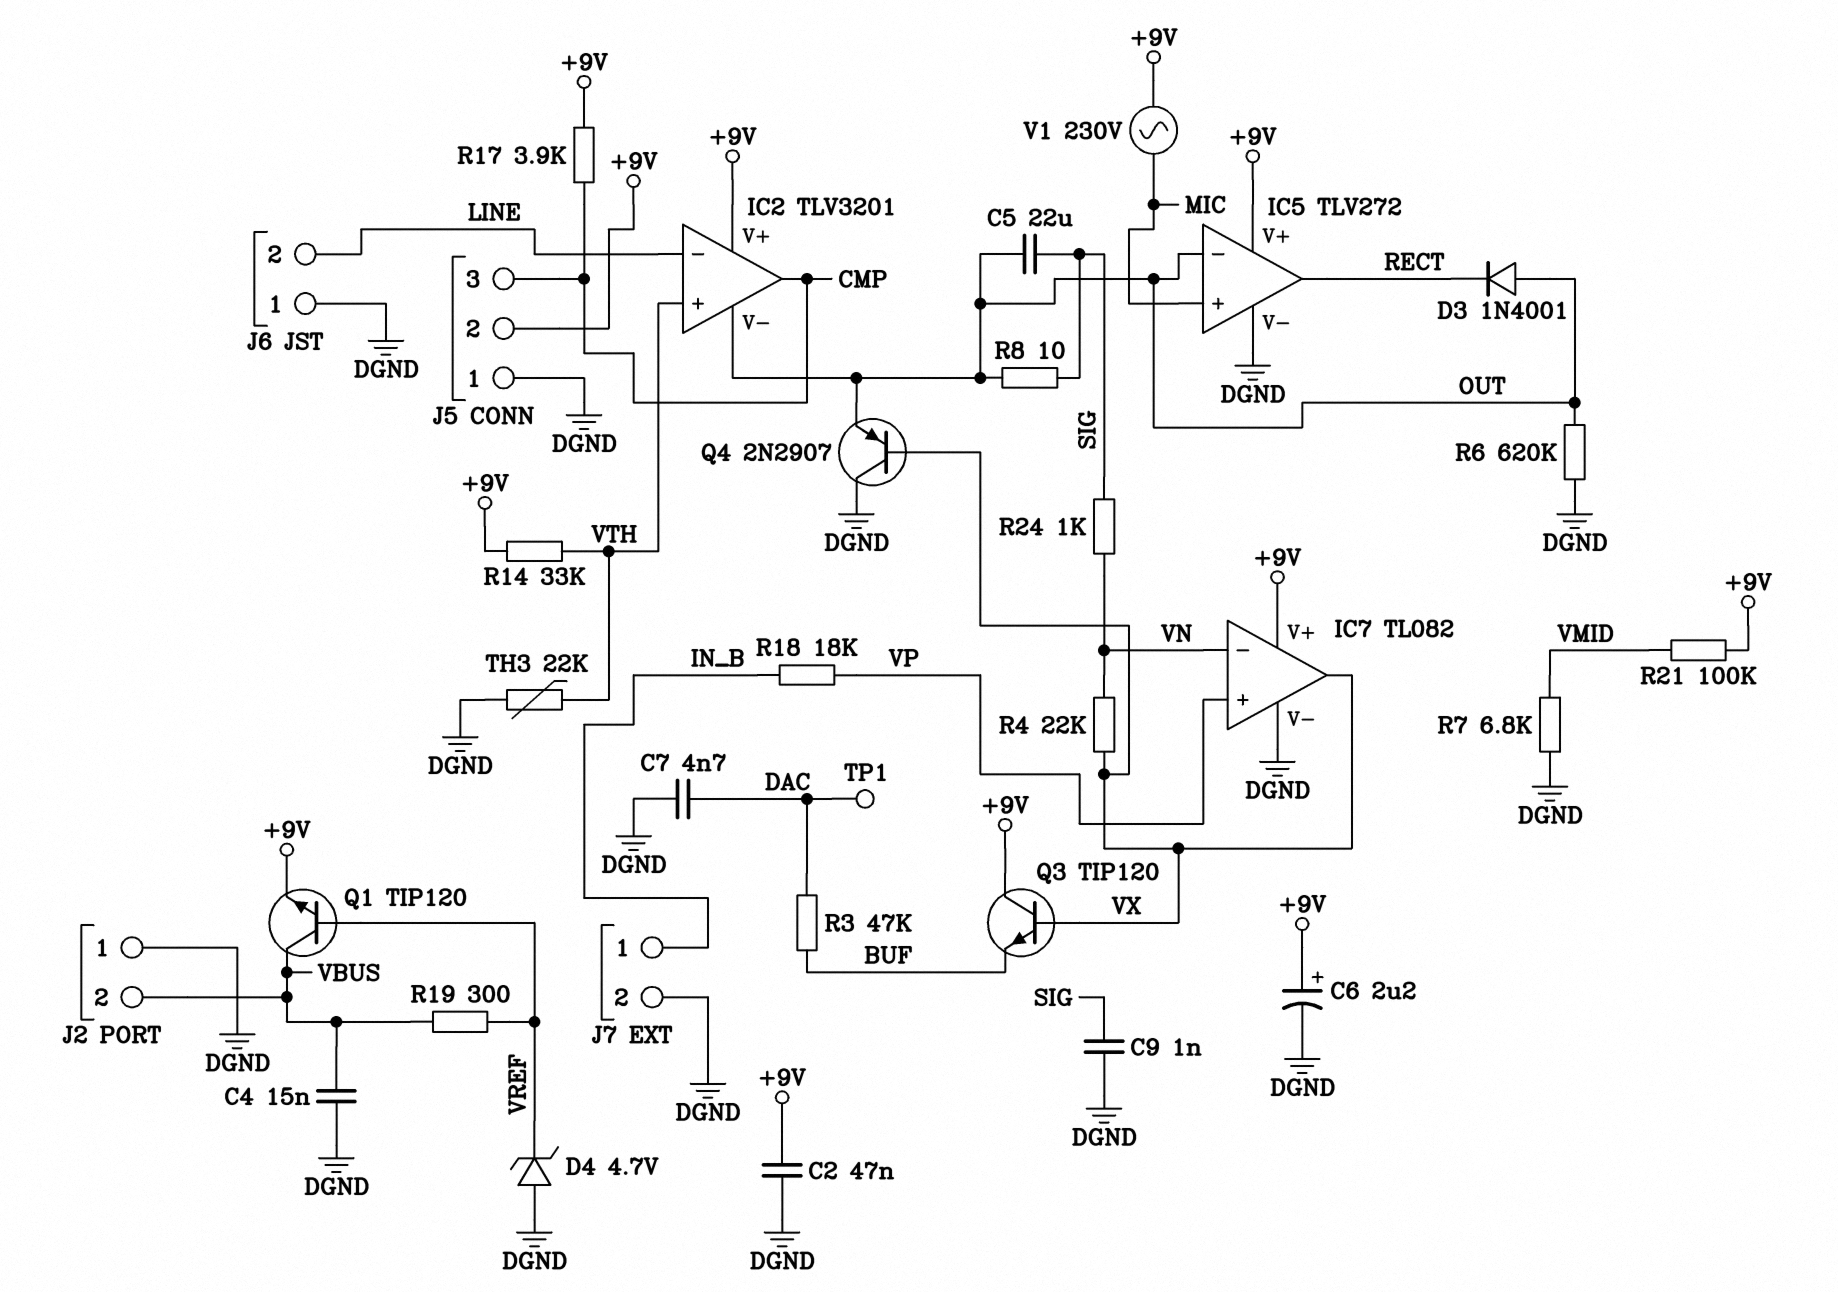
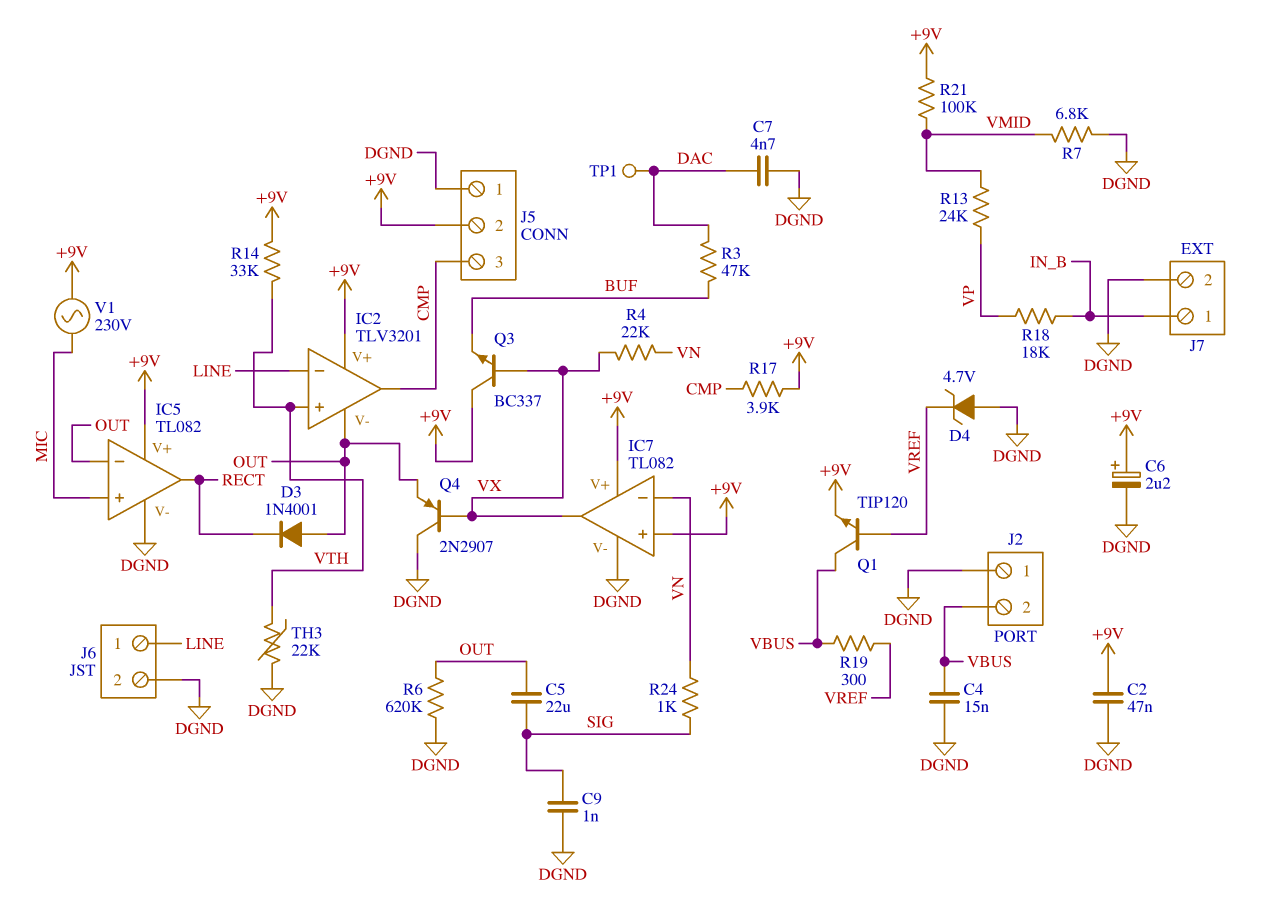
IC5: TLV272 -> TL082
IC7 pin in+: VP -> +9V
J6 pin 1: DGND -> LINE
J6 pin 2: LINE -> DGND
Q3: NPN TIP120 (B VX, C +9V, E BUF) -> NPN BC337 (B VX, C +9V, E BUF)
R8: 10 (OUT, SIG) -> none
R13: none -> 24k (VMID, VP)

